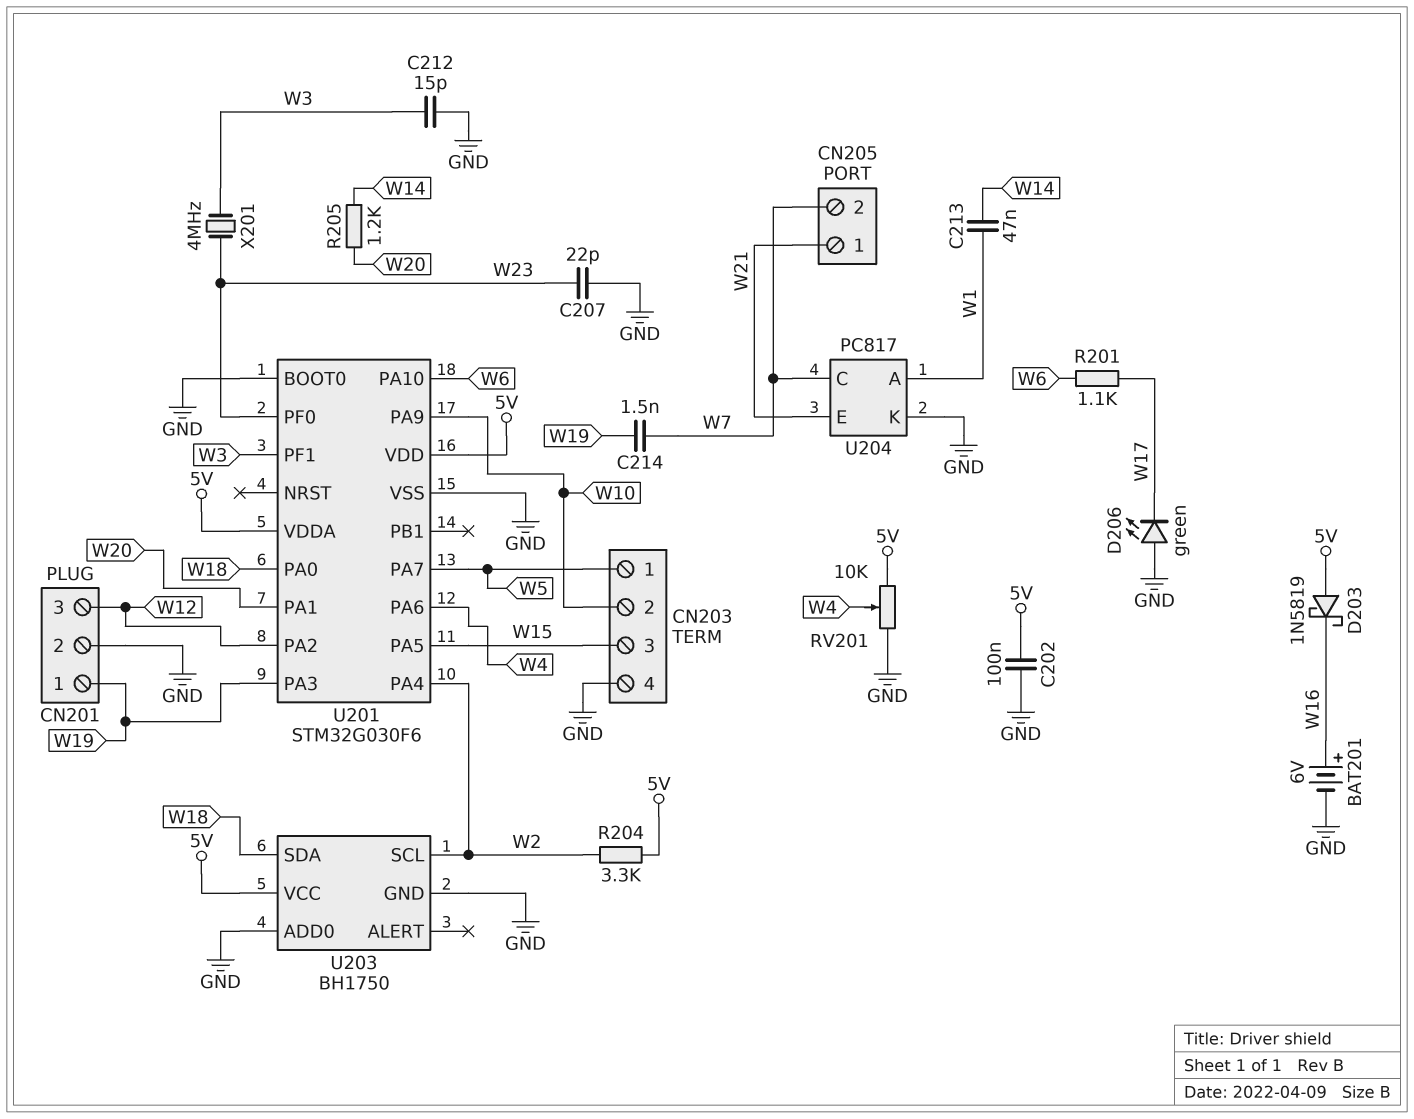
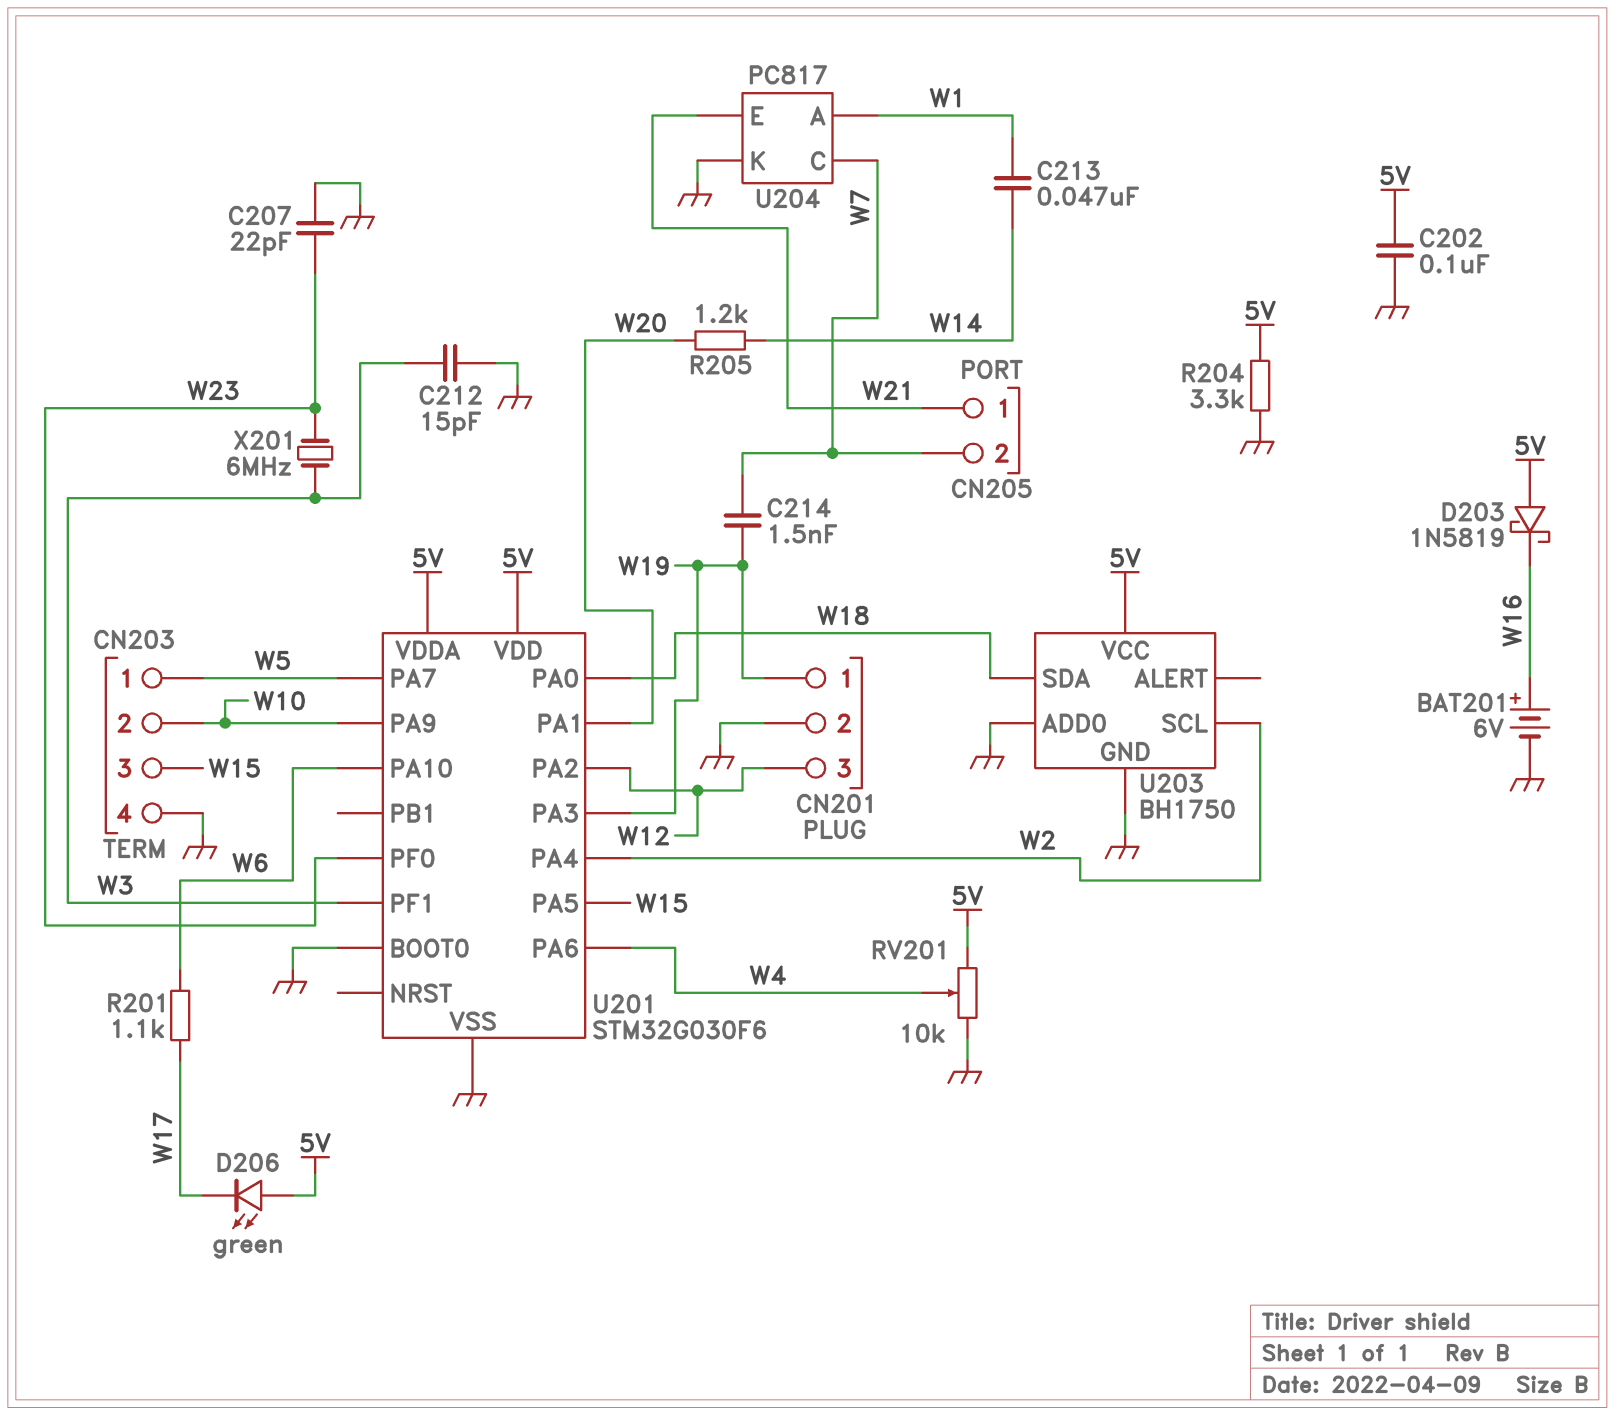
D206: LED green (A GND, K W17) -> LED green (A 5V, K W17)
R204: 3.3k (5V, W2) -> 3.3k (5V, GND)
X201: 4MHz (W3, W23) -> 6MHz (W3, W23)

